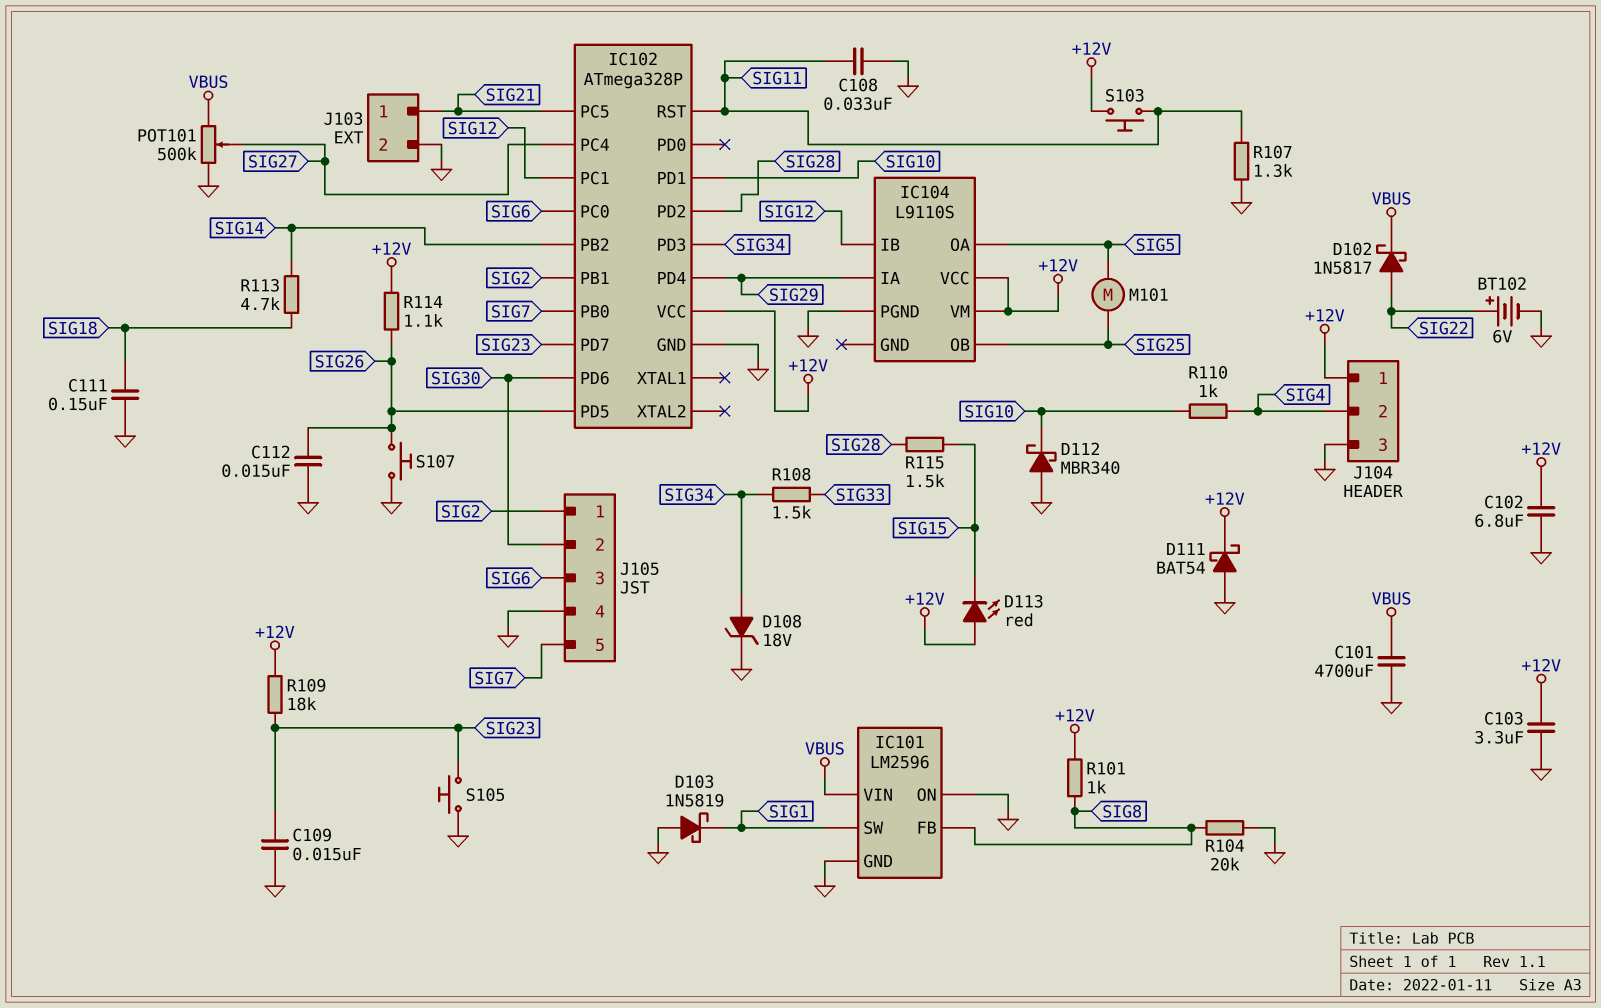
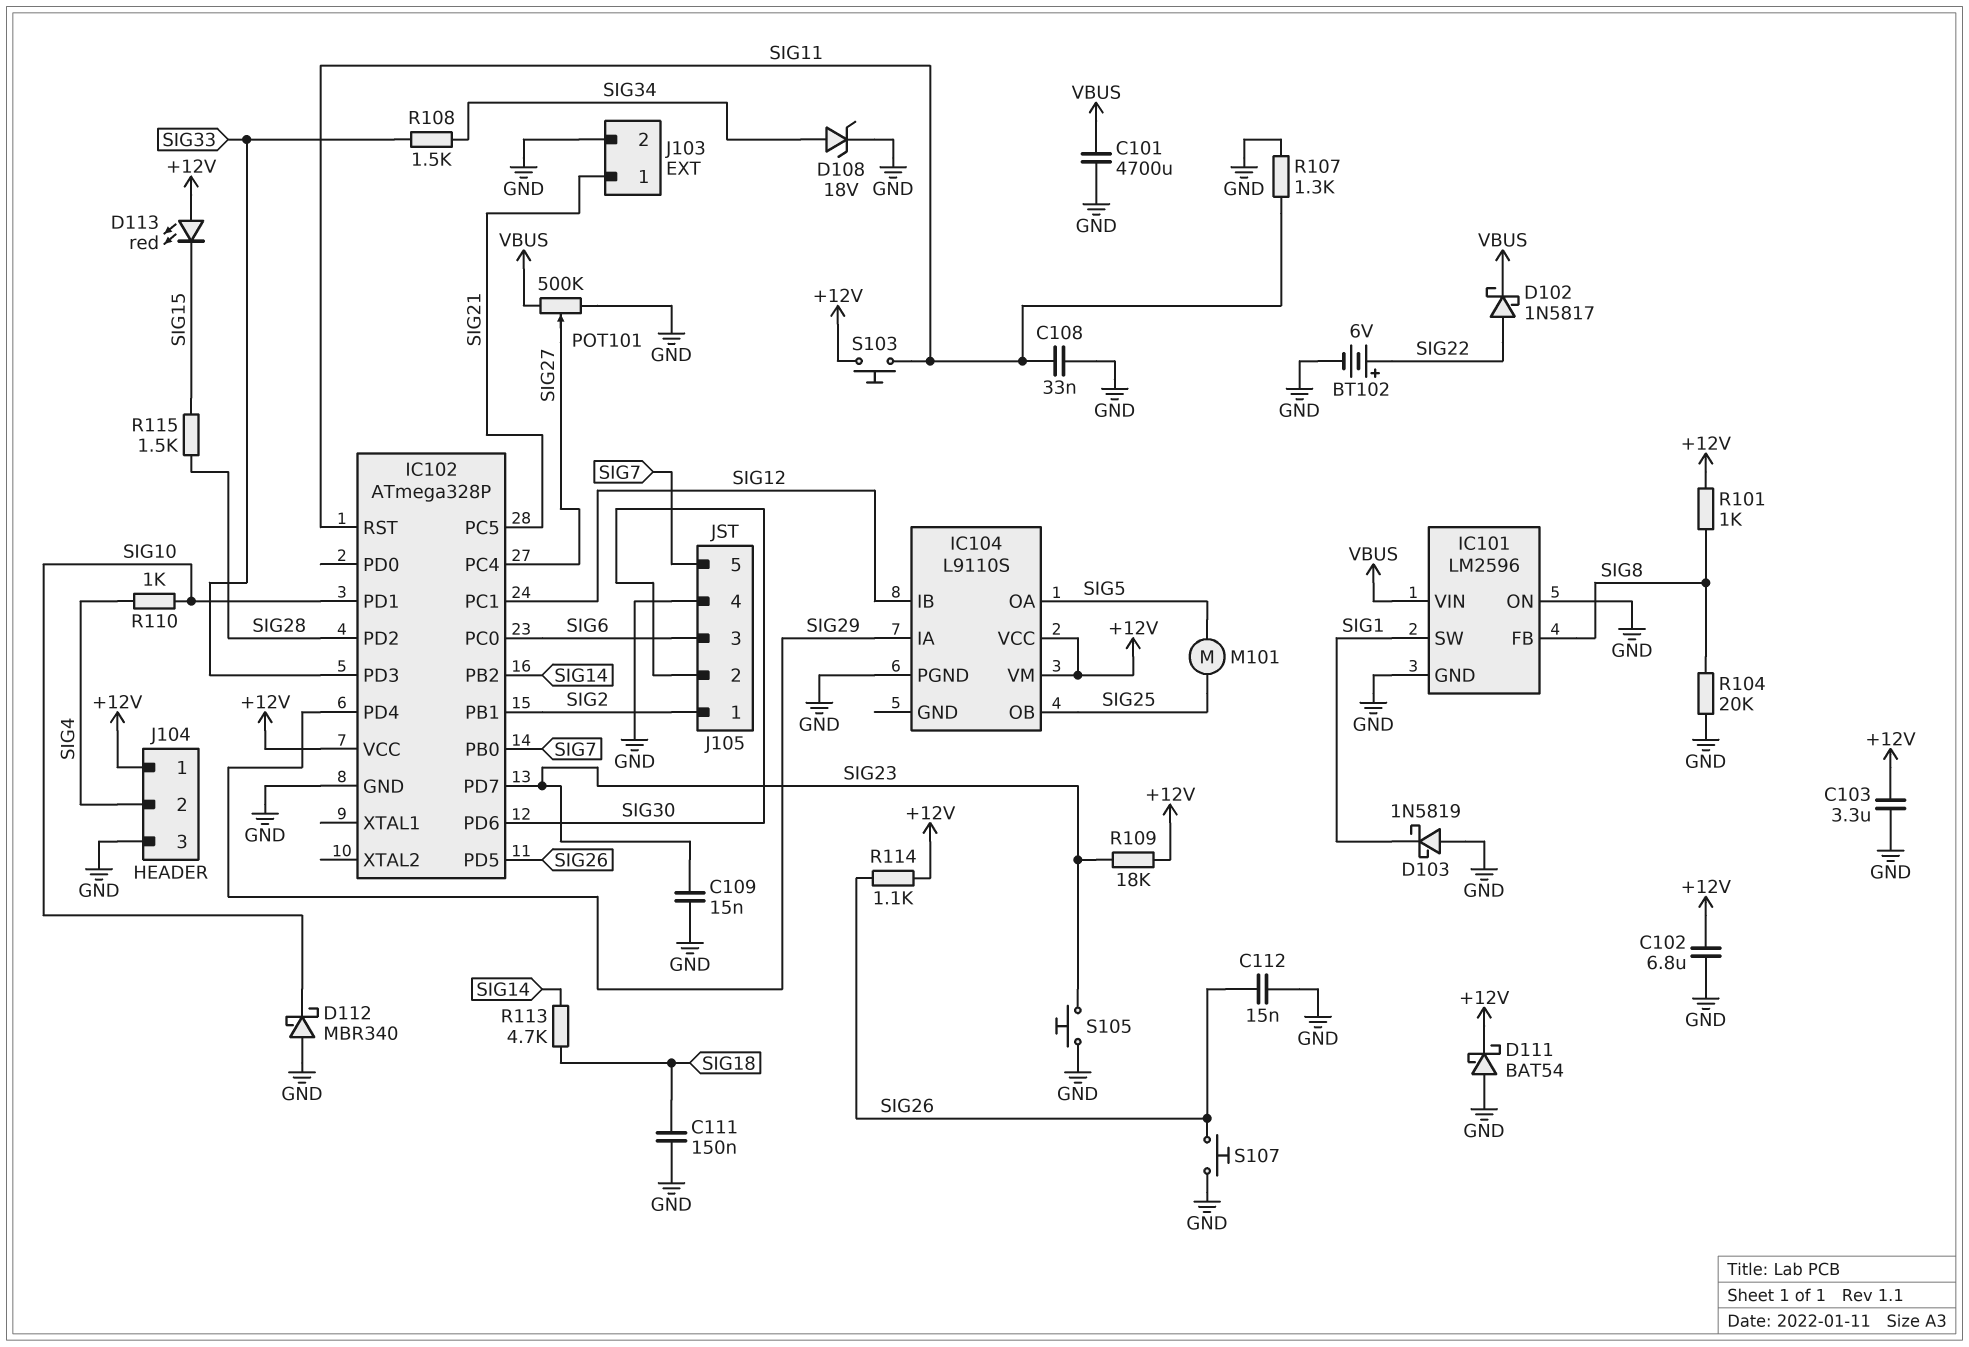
IC102 pin PD3: SIG34 -> SIG33

